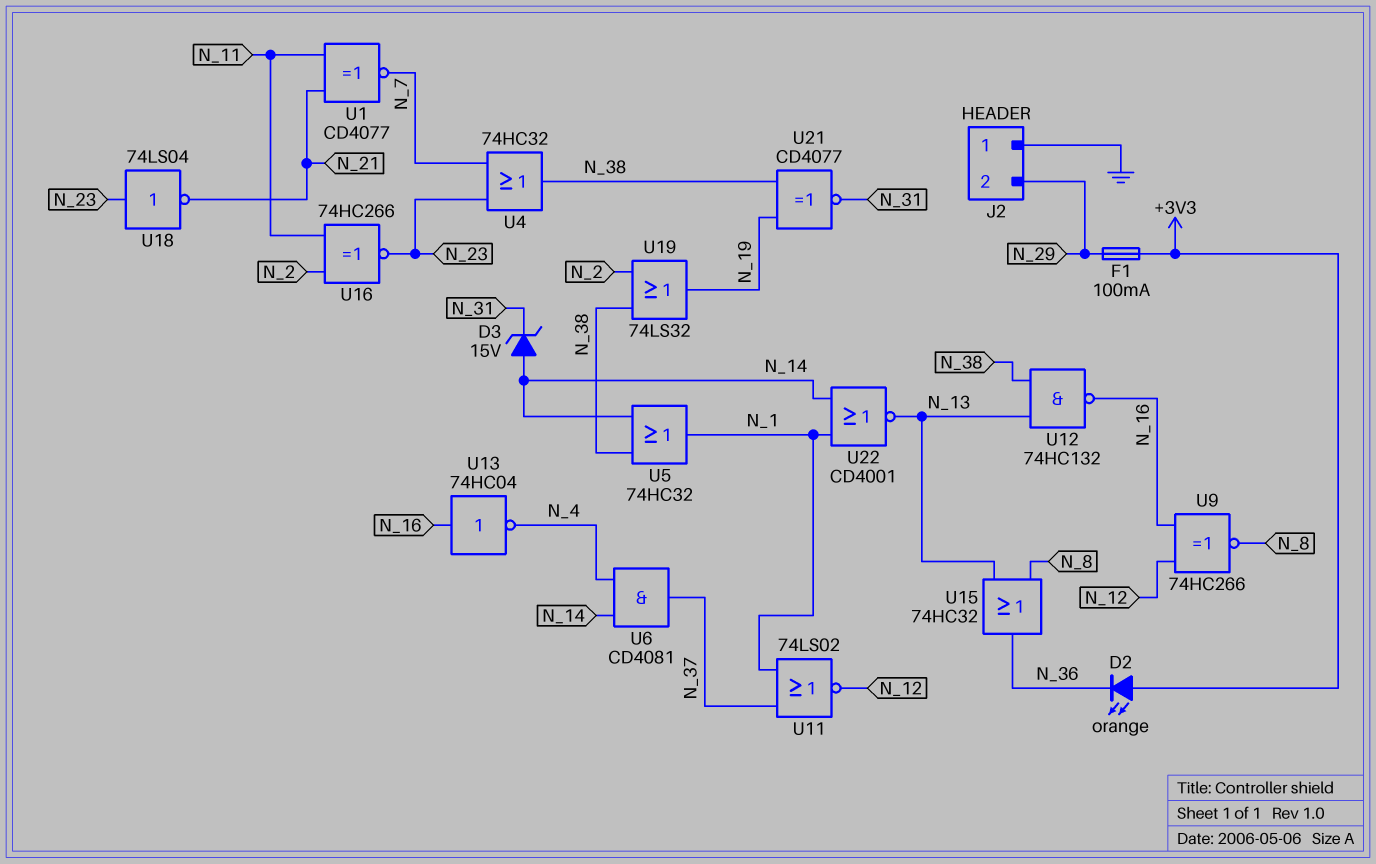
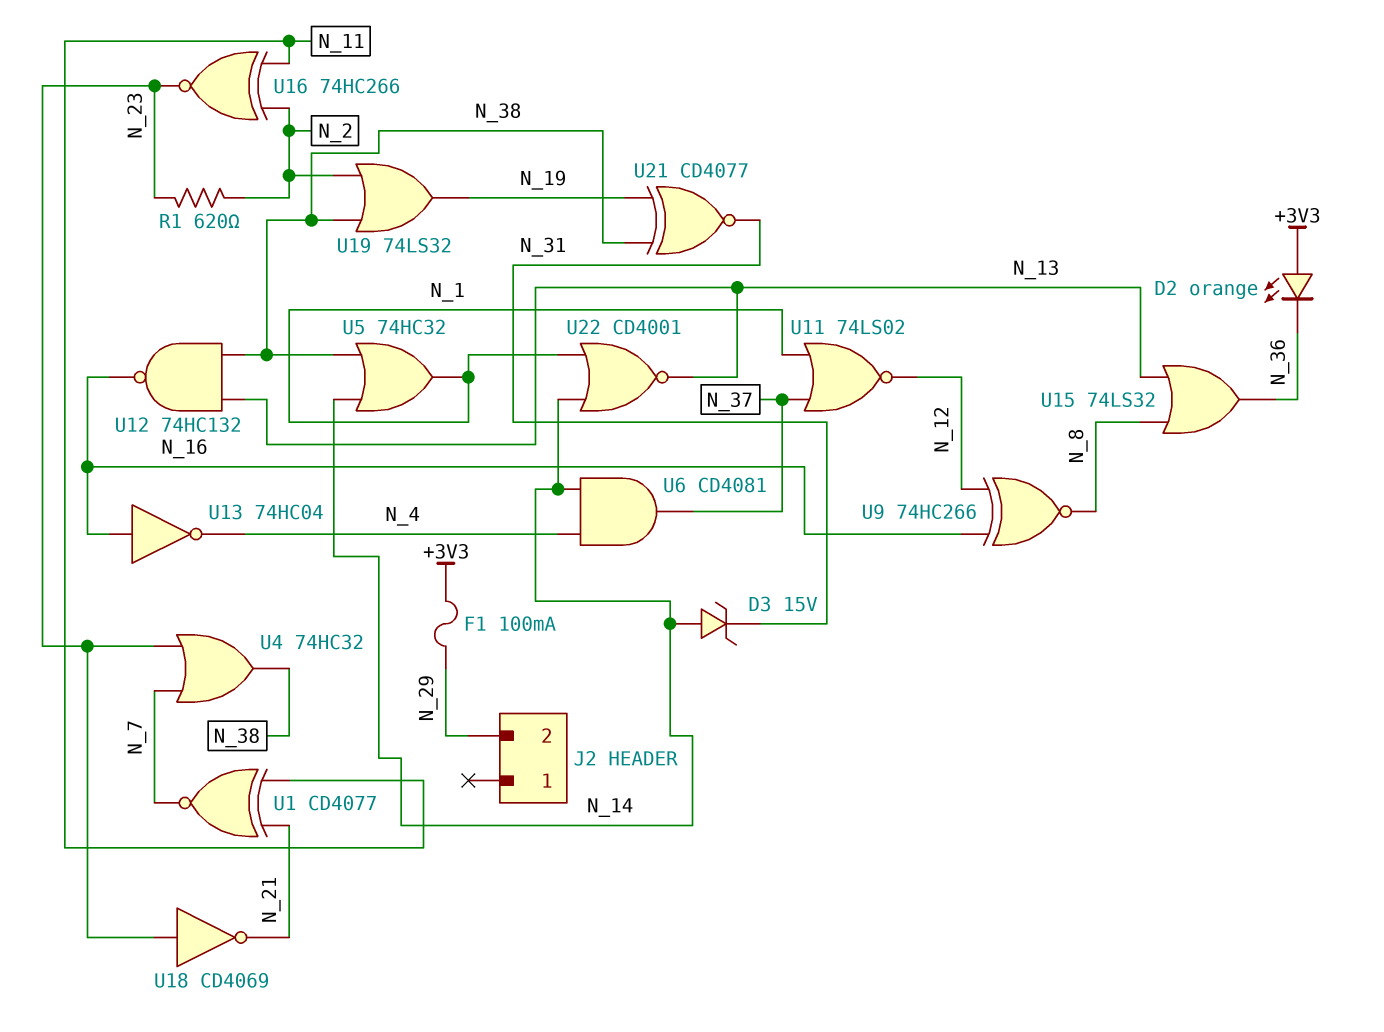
J2 pin 1: GND -> none
R1: none -> 620 (N_2, N_23)
U15: OR 74HC32 (in N_8, in N_13, out N_36) -> OR 74LS32 (in N_8, in N_13, out N_36)
U18: NOT 74LS04 (in N_23, out N_21) -> NOT CD4069 (in N_23, out N_21)

